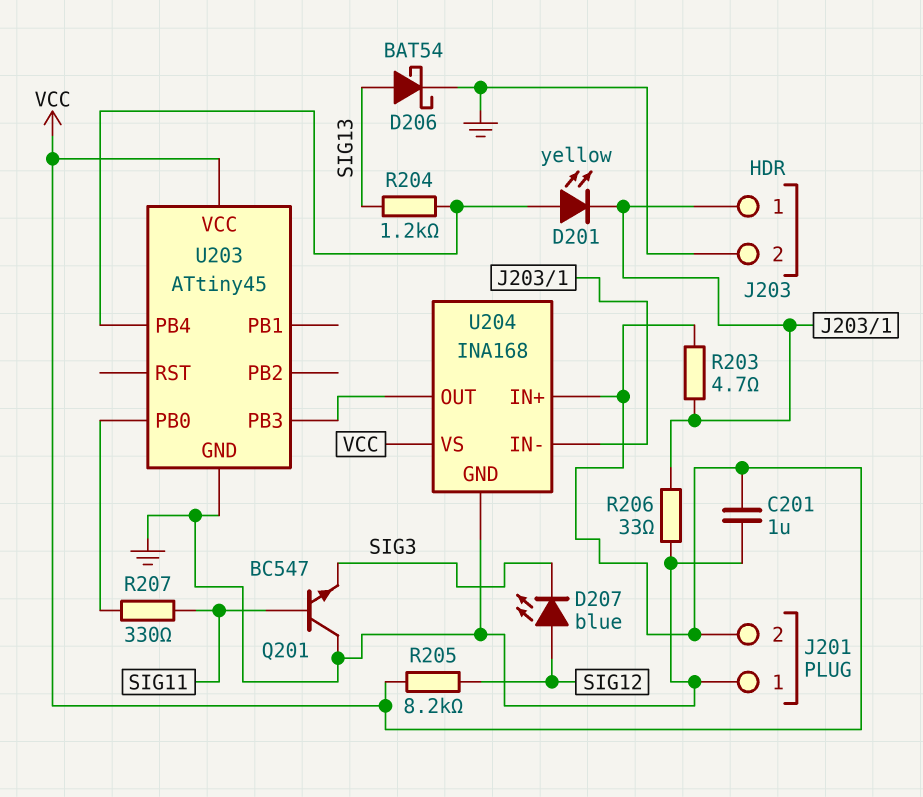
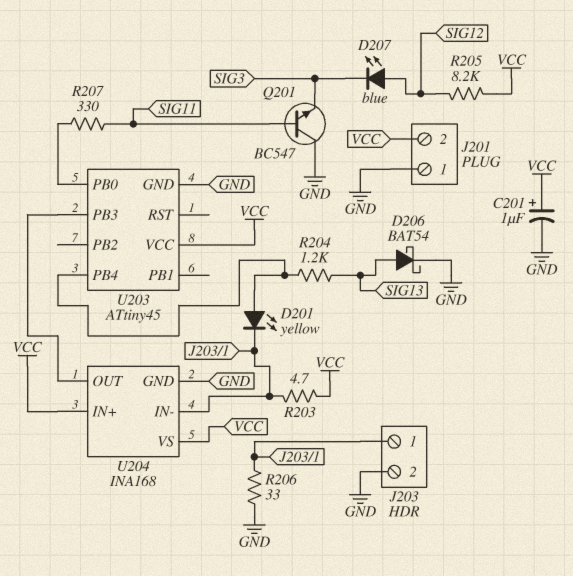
C201: 1uF (GND, VCC) -> 1uF (plus VCC, minus GND)

